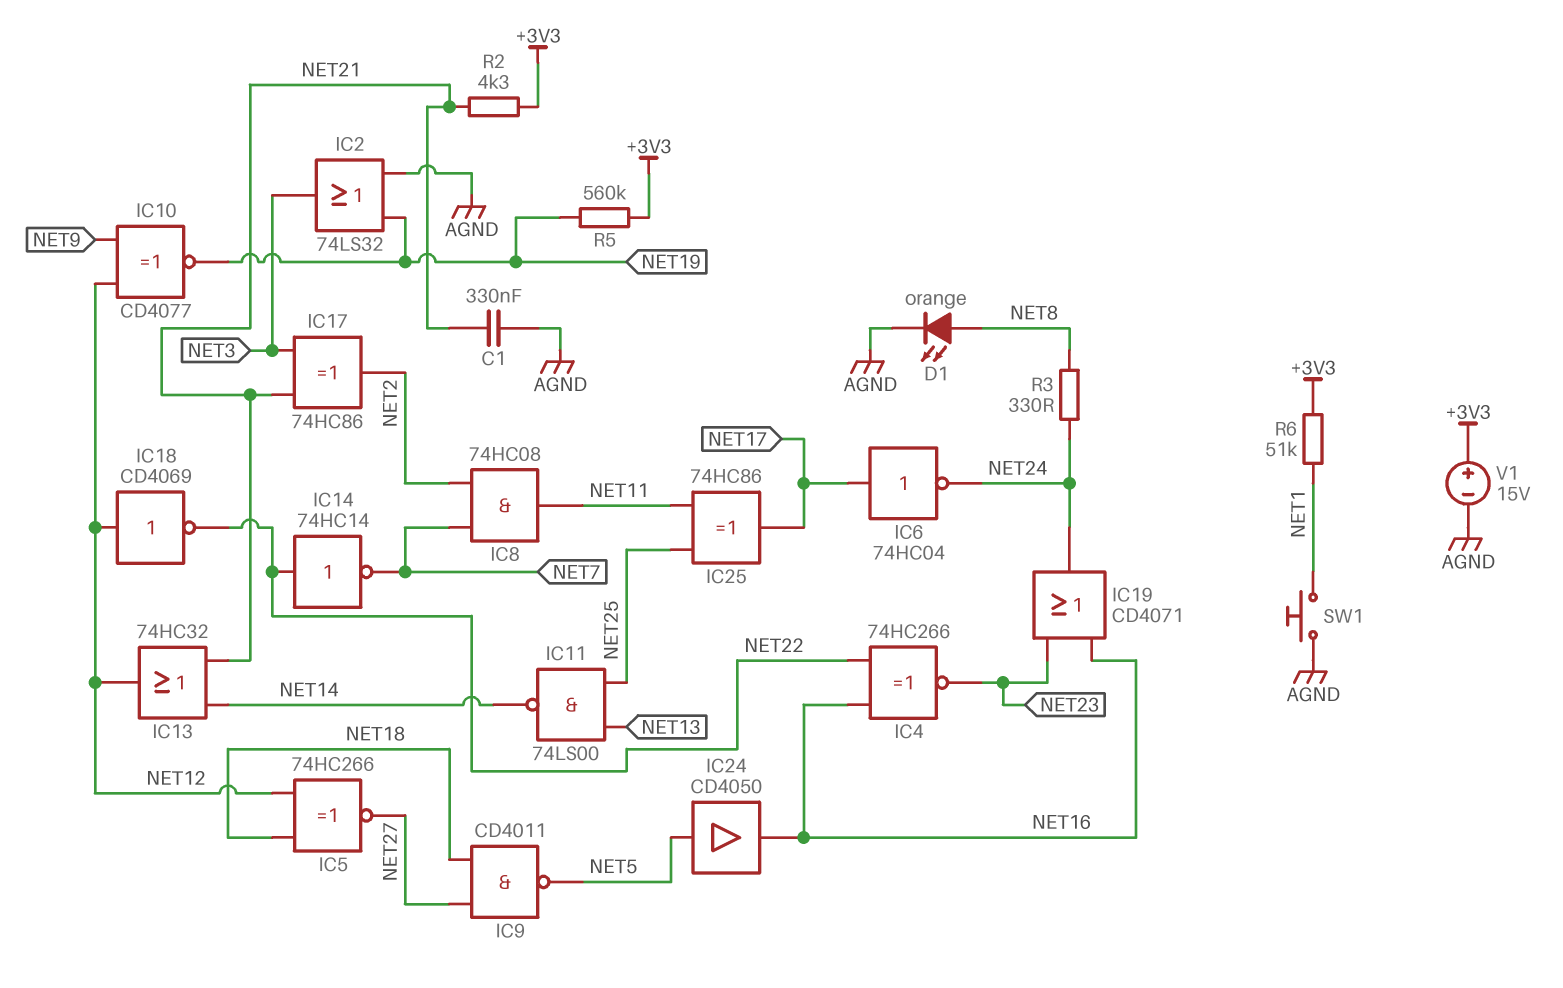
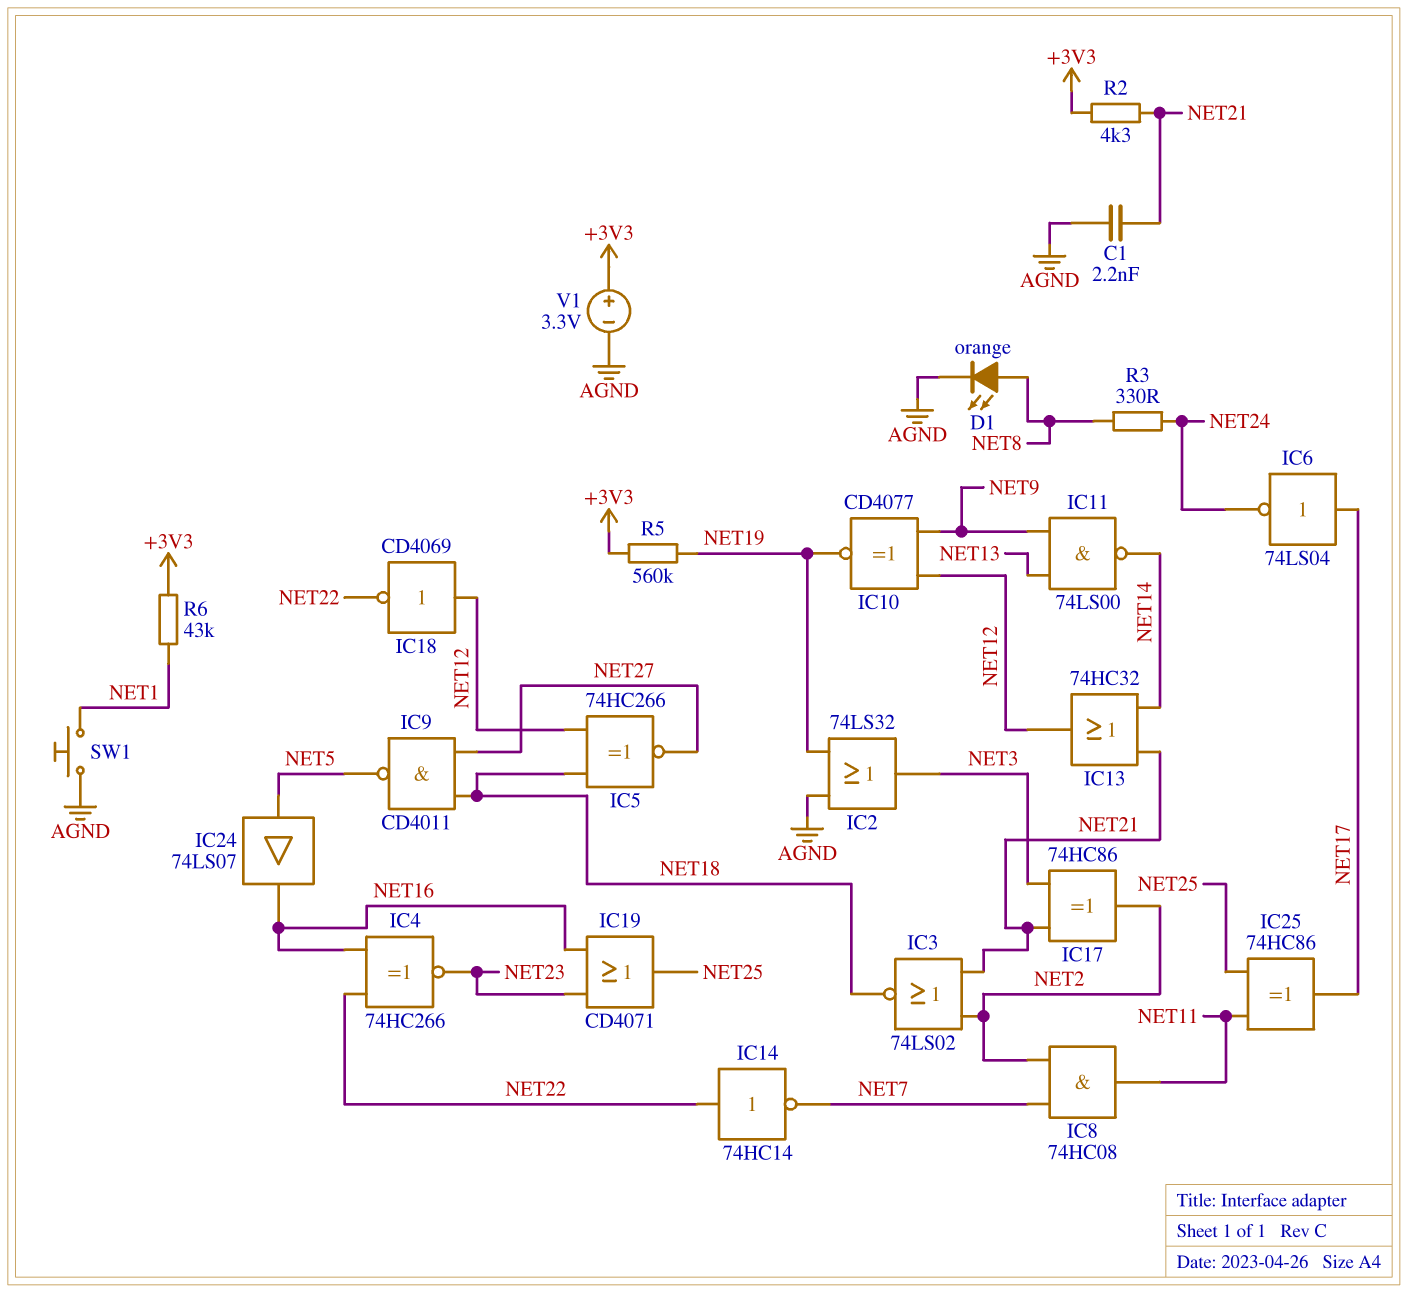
C1: 330nF (AGND, NET21) -> 2.2nF (AGND, NET21)
IC3: none -> NOR 74LS02 (in NET2, in NET21, out NET18)
IC6: NOT 74HC04 (in NET17, out NET24) -> NOT 74LS04 (in NET17, out NET24)
IC11: NAND 74LS00 (in NET13, in NET25, out NET14) -> NAND 74LS00 (in NET9, in NET13, out NET14)
IC19: OR CD4071 (in NET16, in NET23, out NET24) -> OR CD4071 (in NET16, in NET23, out NET25)
IC24: buffer CD4050 (in NET5, out NET16) -> buffer 74LS07 (in NET5, out NET16)
R6: 51k (+3V3, NET1) -> 43k (+3V3, NET1)
V1: 15V (plus +3V3, minus AGND) -> 3.3V (plus +3V3, minus AGND)

